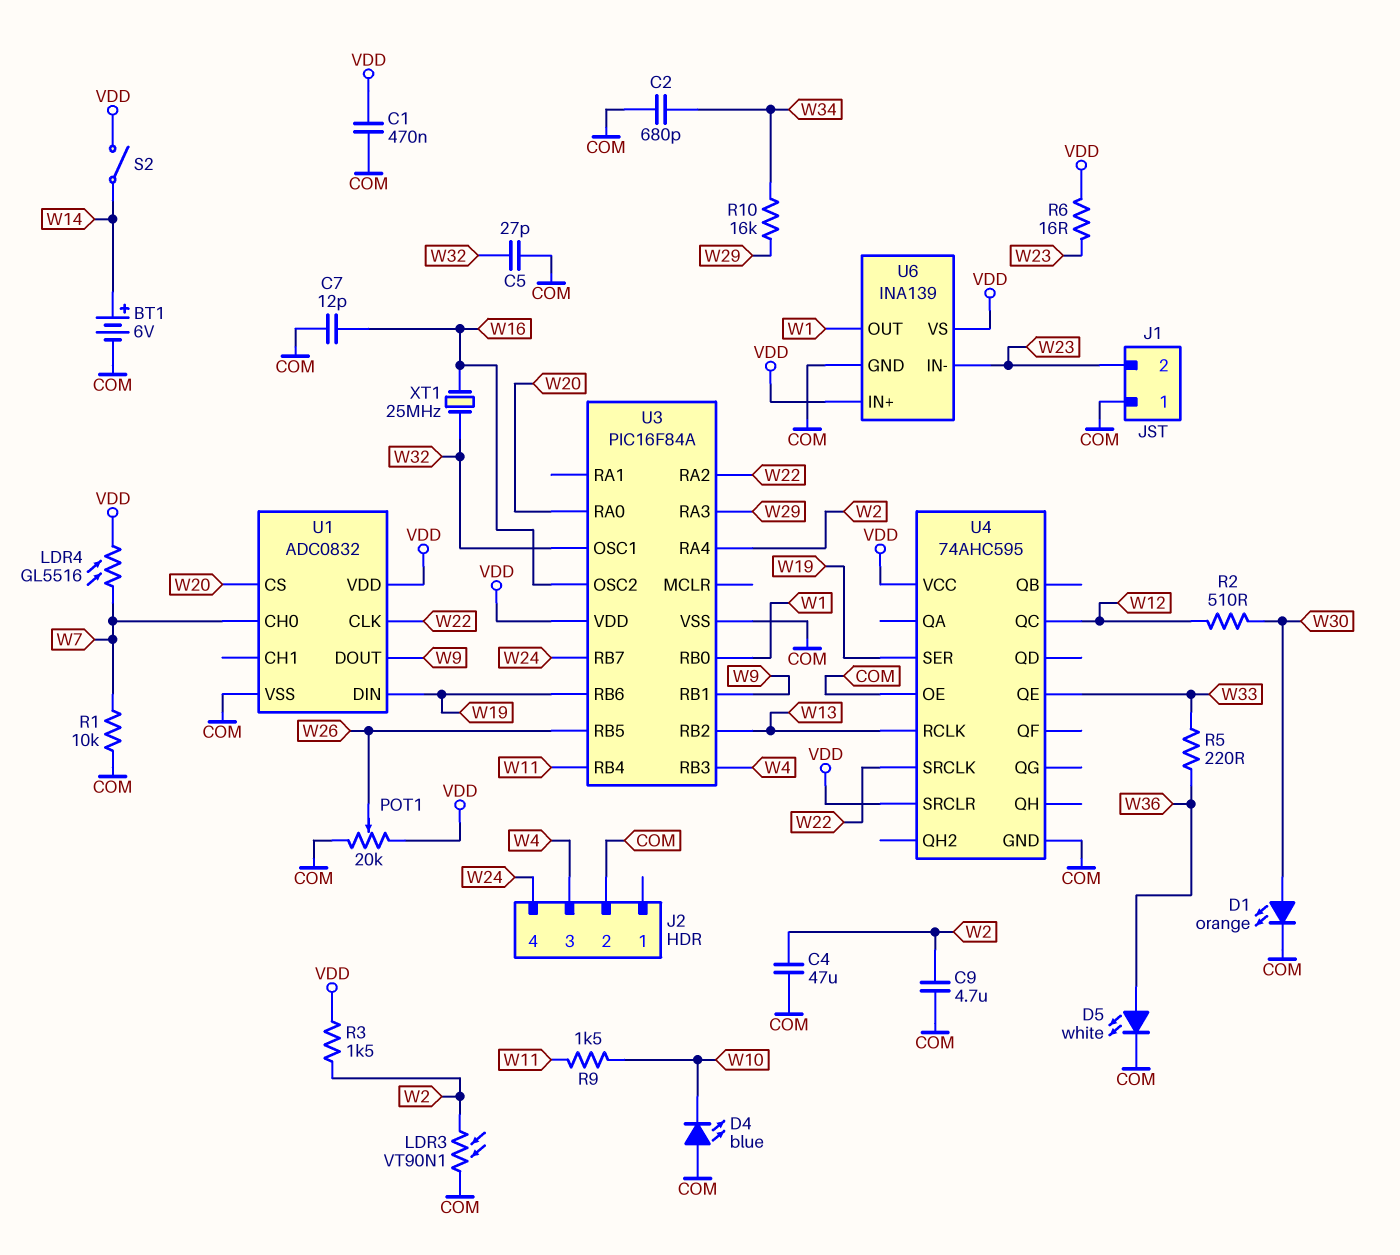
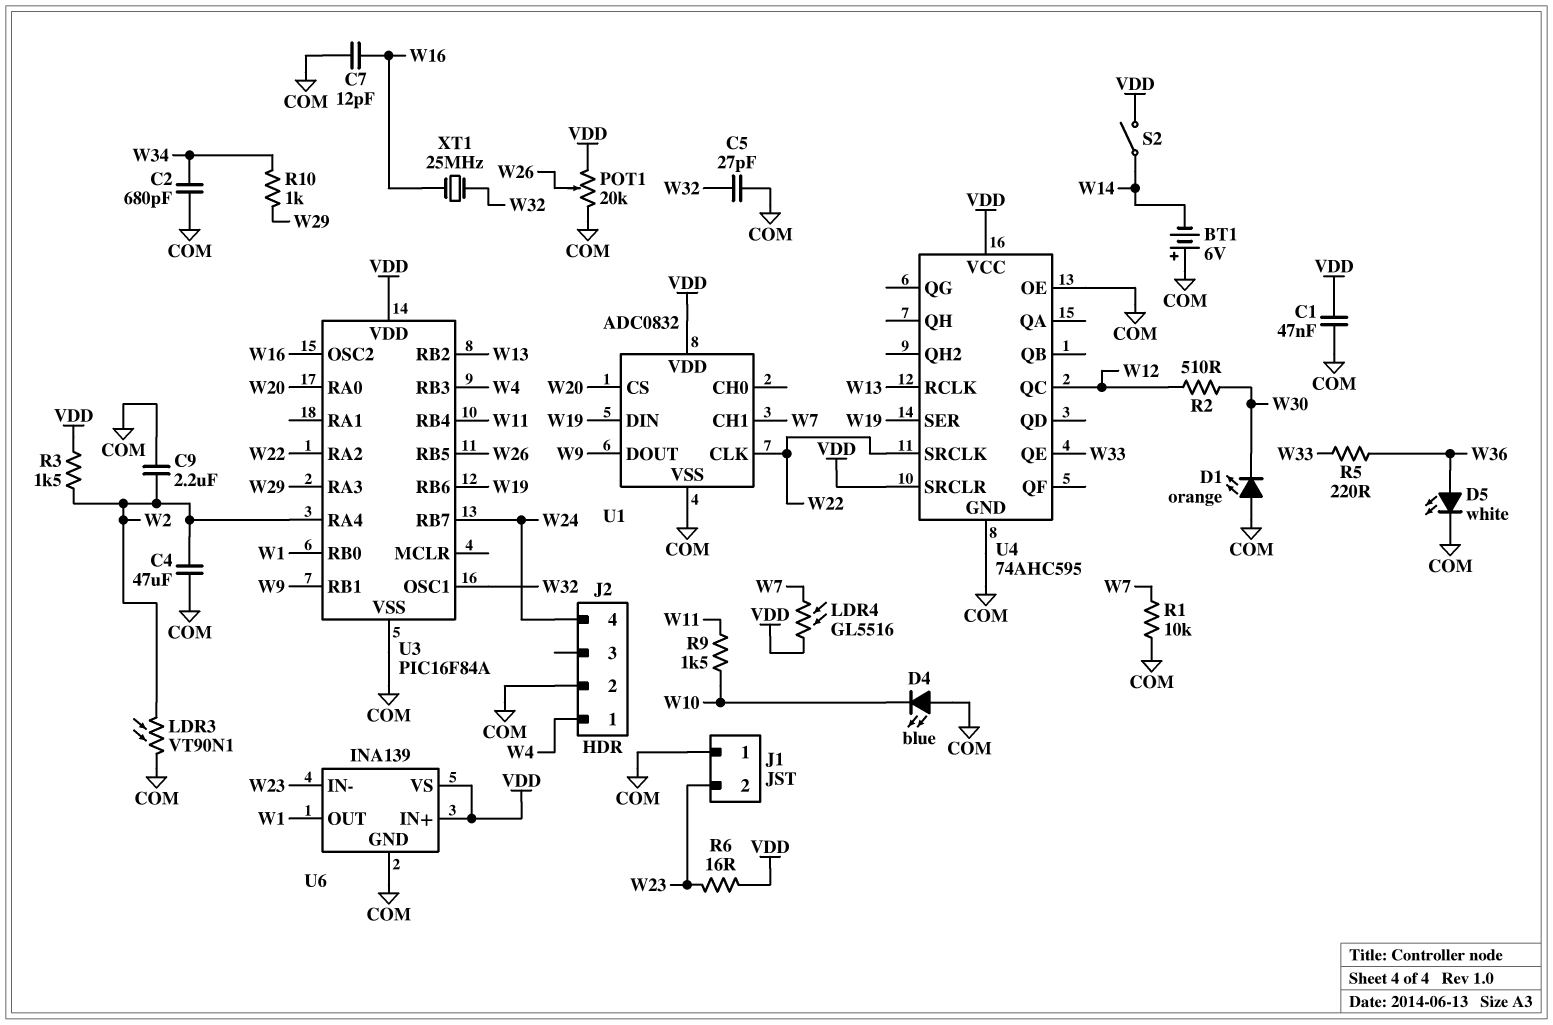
BT1: 6V (plus W14, minus COM) -> 6V (plus COM, minus W14)
C1: 470nF (COM, VDD) -> 47nF (COM, VDD)
C9: 4.7uF (COM, W2) -> 2.2uF (COM, W2)
D1: LED orange (A W30, K COM) -> LED orange (A COM, K W30)
J2 pin 1: none -> W4
J2 pin 3: W4 -> none
R10: 16k (W29, W34) -> 1k (W29, W34)
U1 pin CH0: W7 -> none
U1 pin CH1: none -> W7

